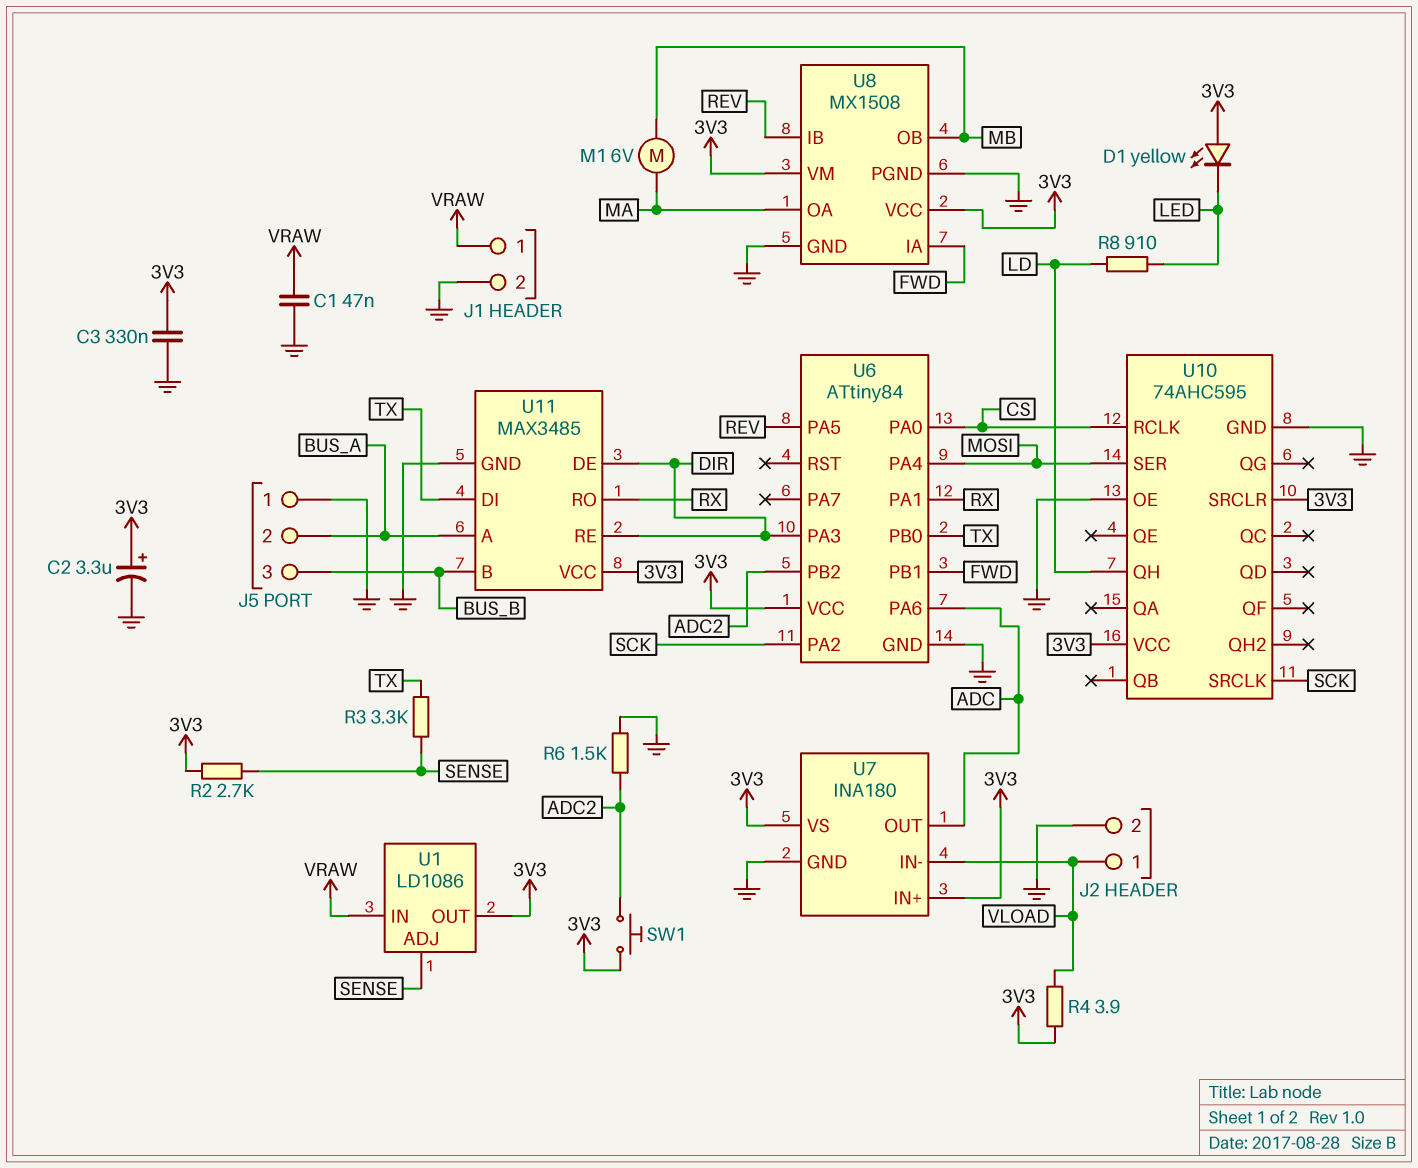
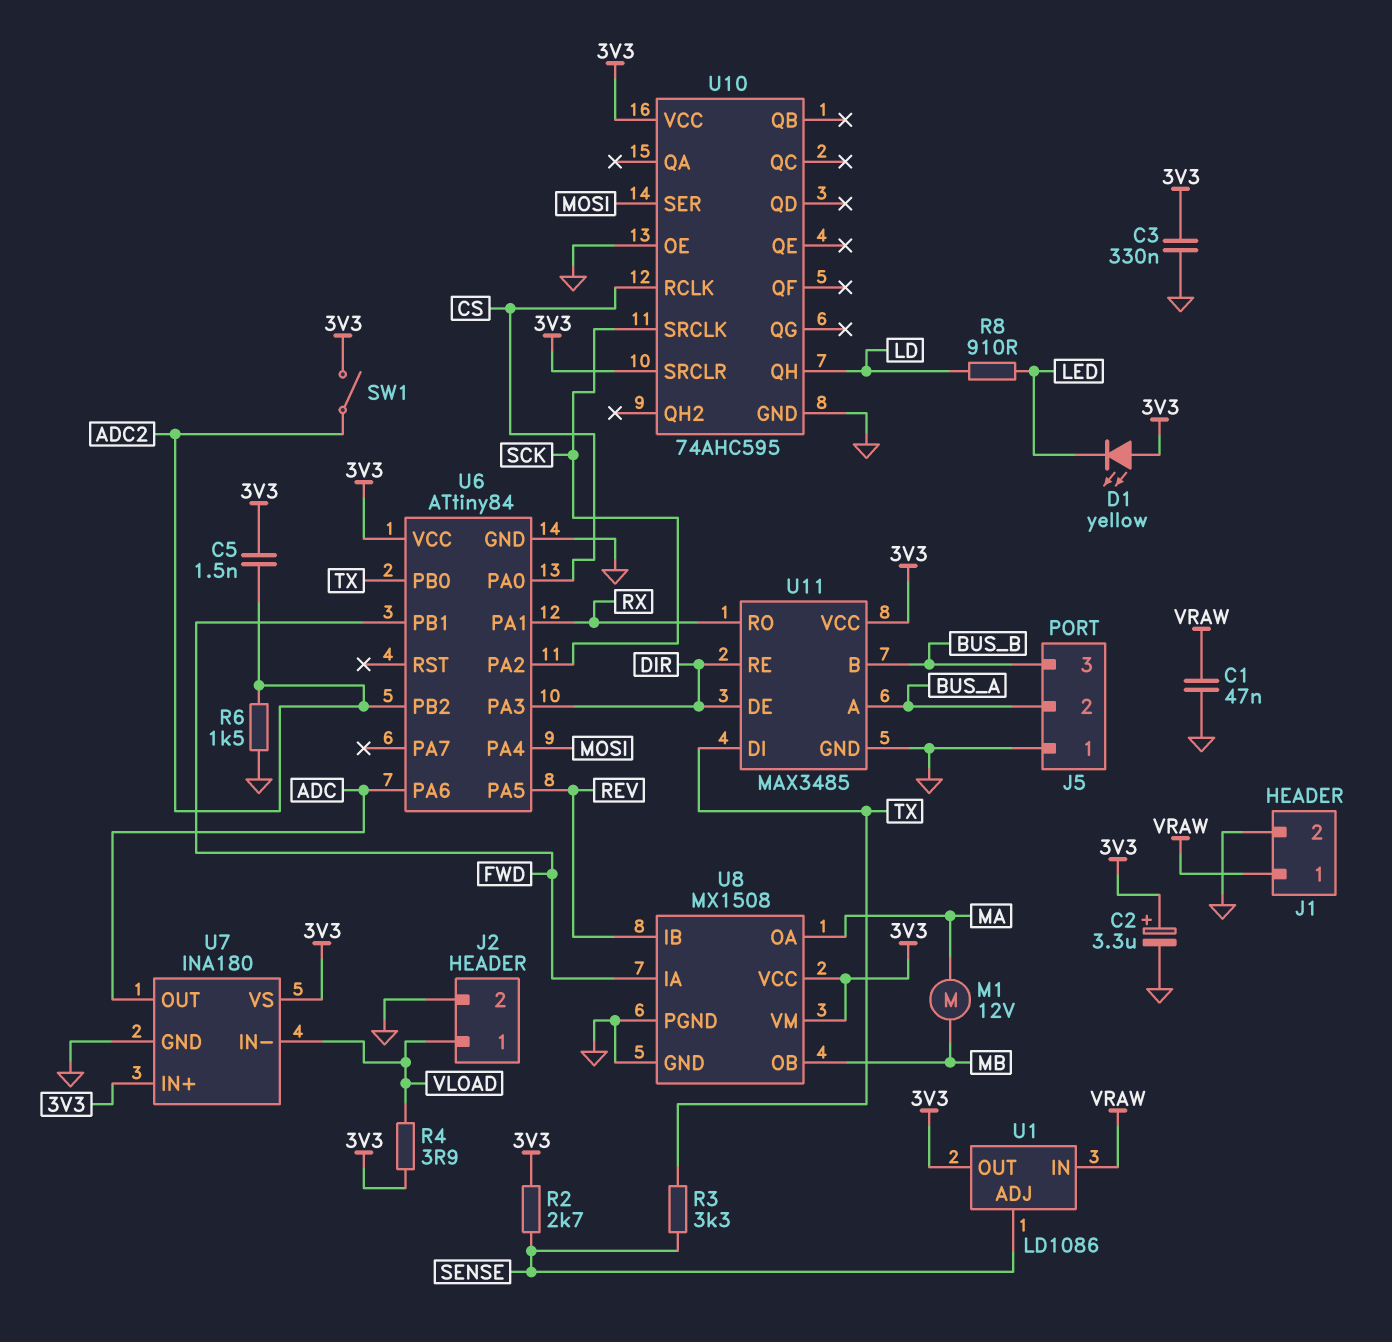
C5: none -> 1.5nF (3V3, ADC2)
M1: motor 6V (MA, MB) -> motor 12V (MA, MB)
SW1: button (3V3, ADC2) -> switch (3V3, ADC2)

